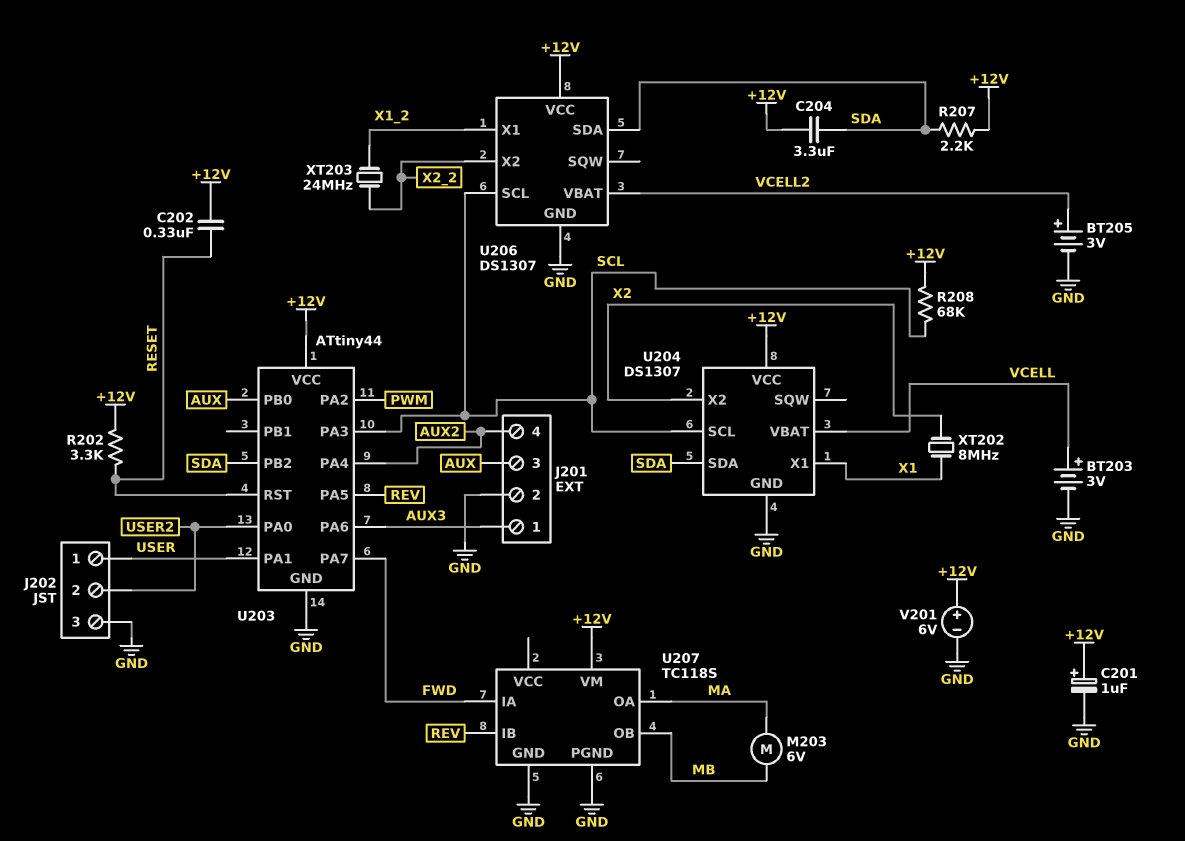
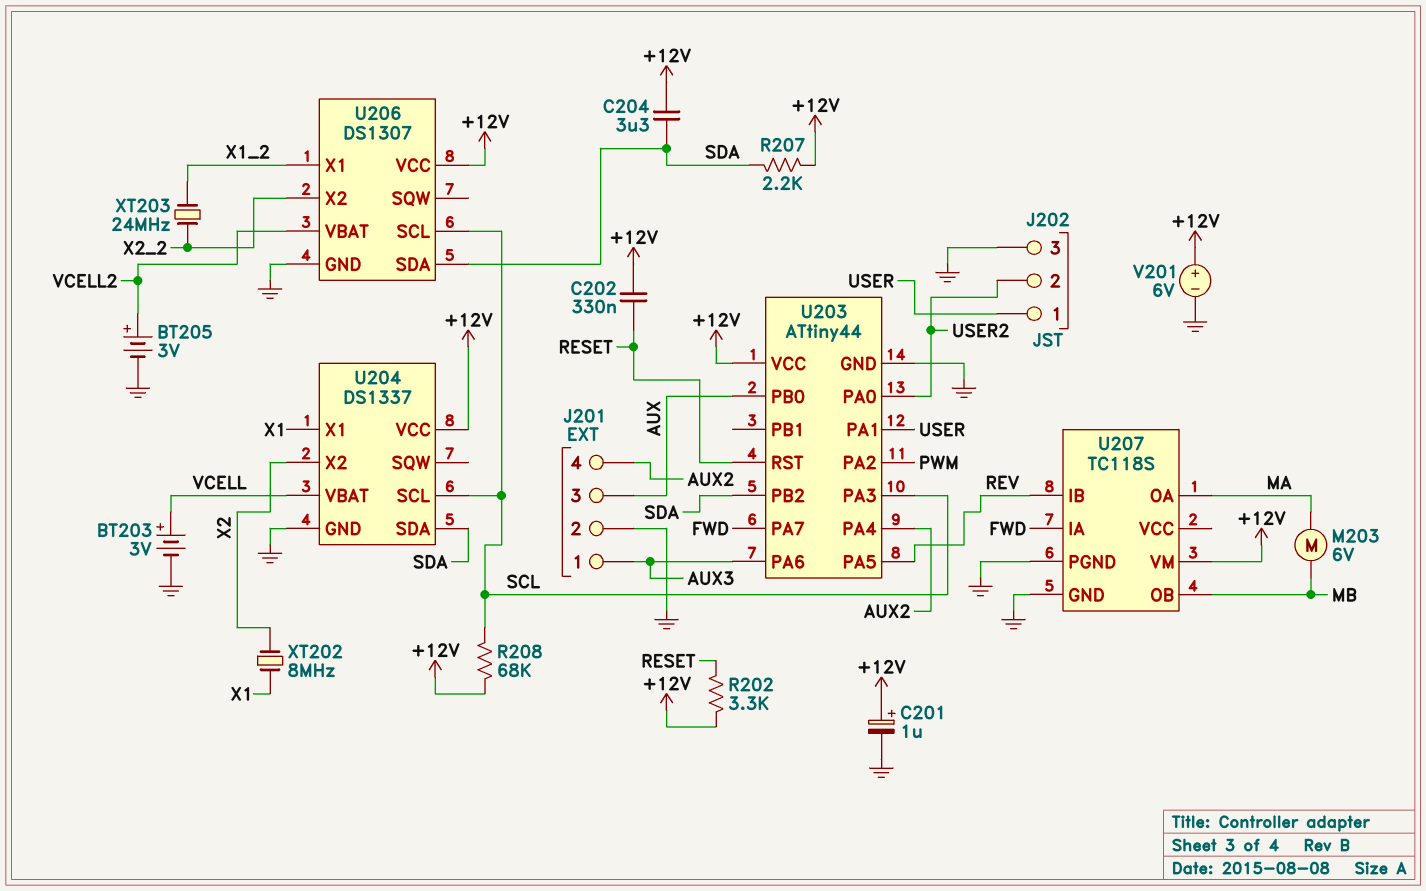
U204: DS1307 -> DS1337

